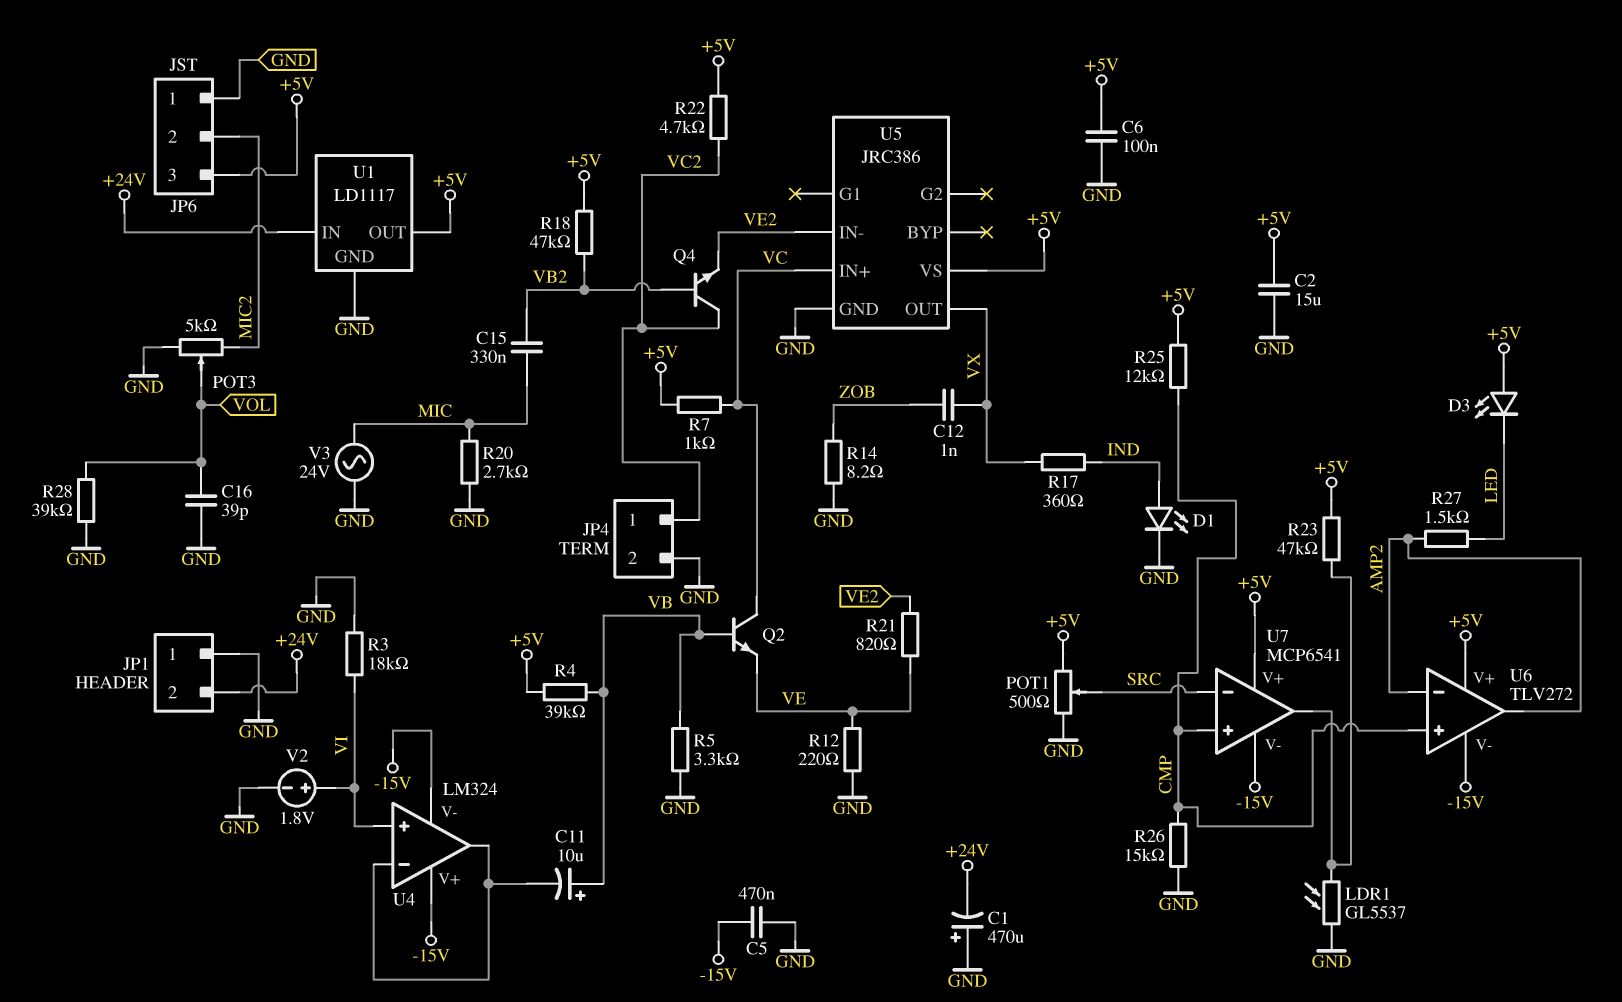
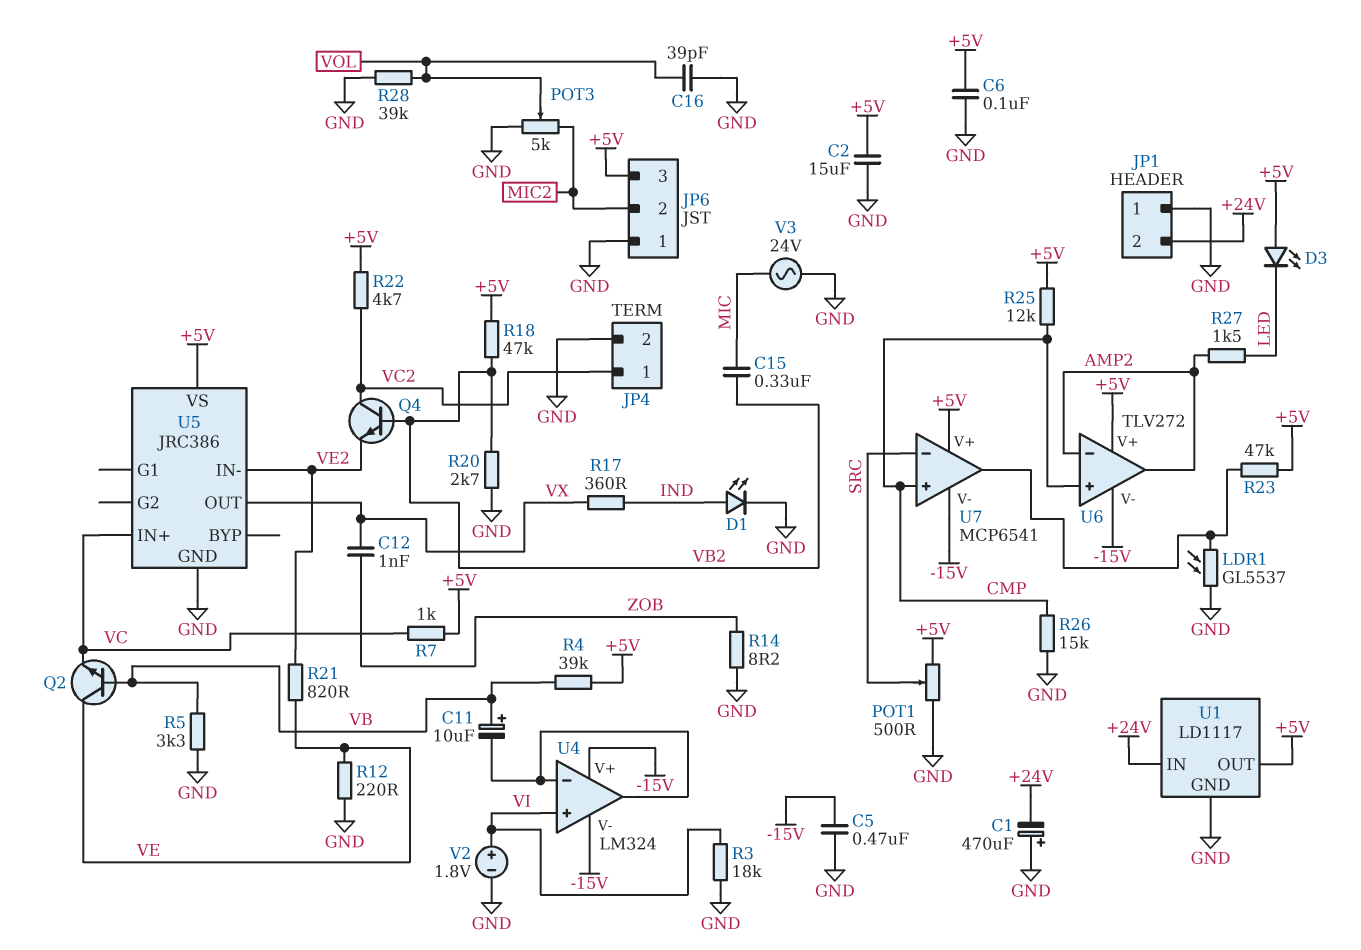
Q2: NPN (B VB, C VC, E VE) -> NPN (B VB, C VE, E VC)
R20: 2.7k (GND, MIC) -> 2.7k (GND, VB2)

